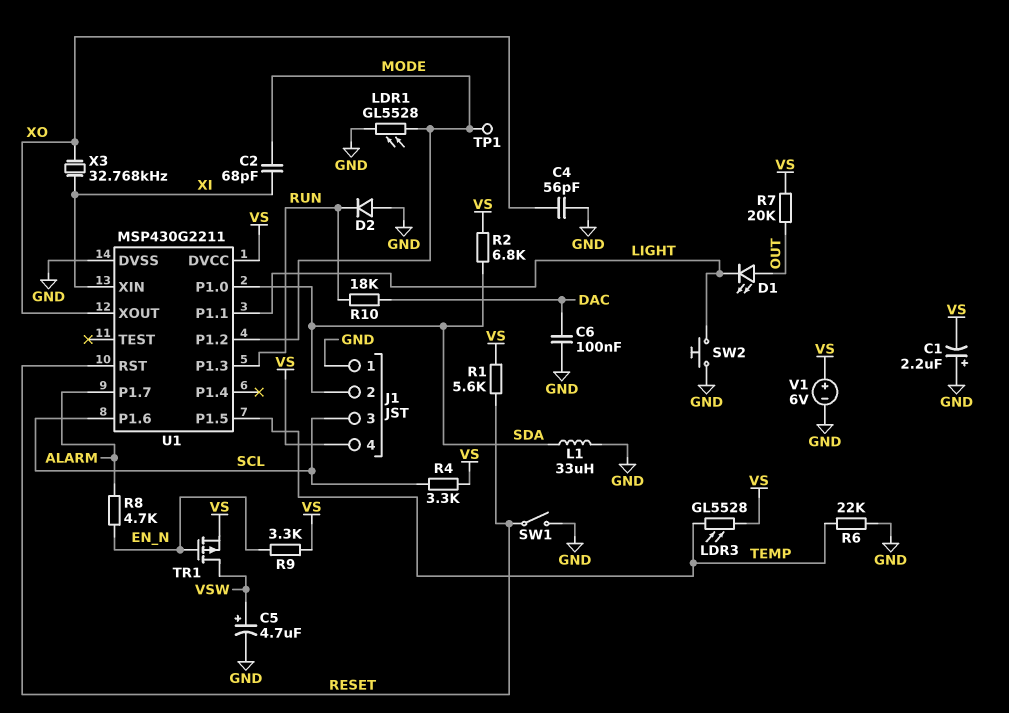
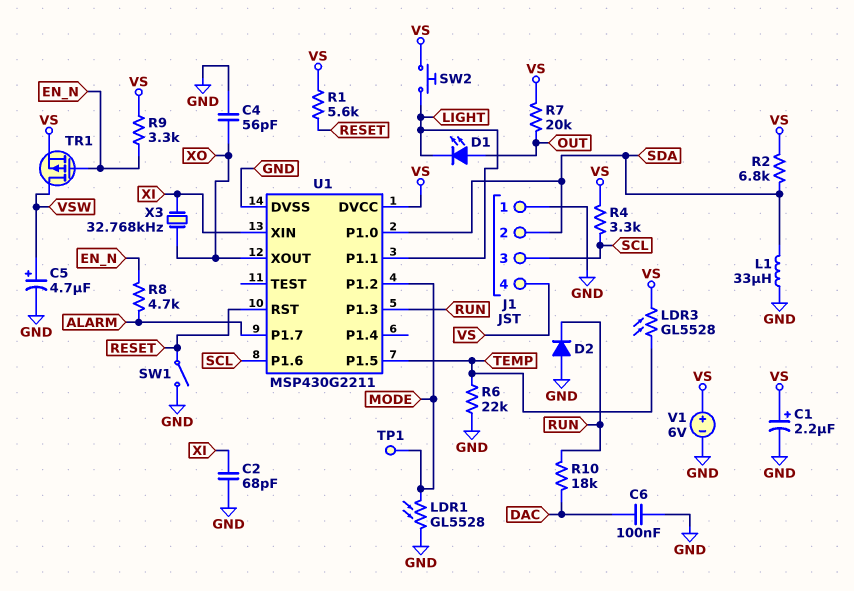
C1: 2.2uF (plus GND, minus VS) -> 2.2uF (plus VS, minus GND)
C2: 68pF (MODE, XI) -> 68pF (GND, XI)
SW2: button (GND, LIGHT) -> button (LIGHT, VS)

